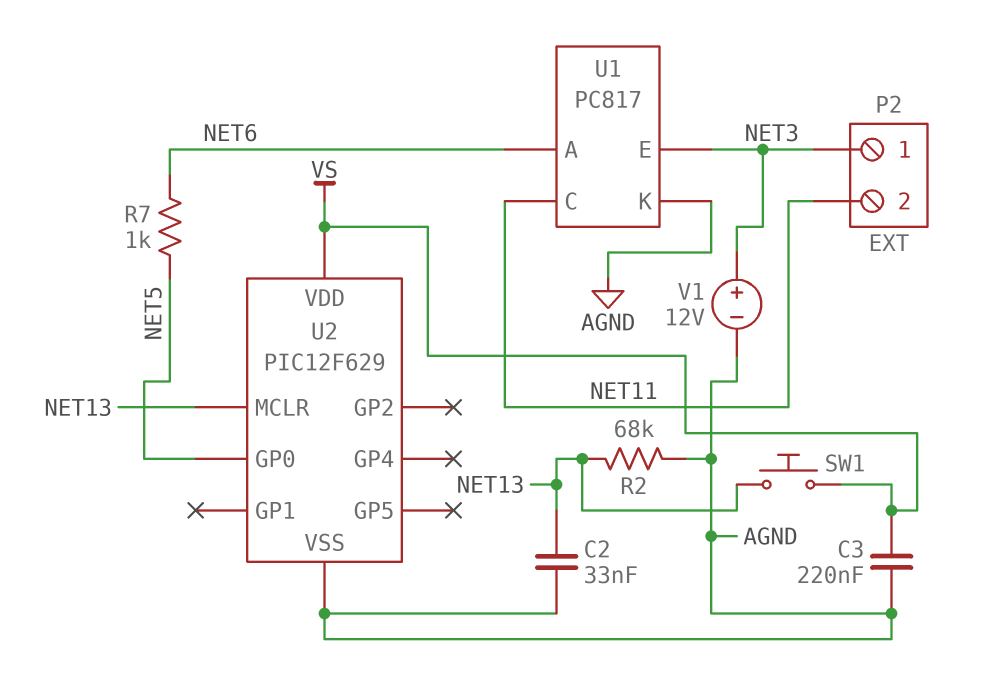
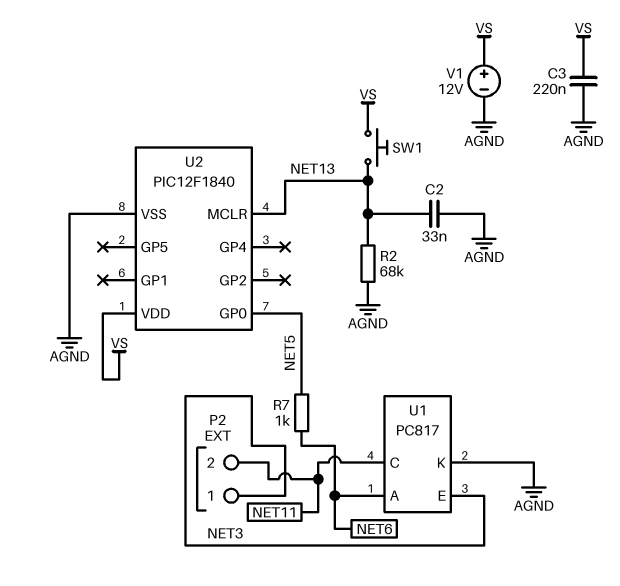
U2: PIC12F629 -> PIC12F1840
V1: 12V (plus NET3, minus AGND) -> 12V (plus VS, minus AGND)

